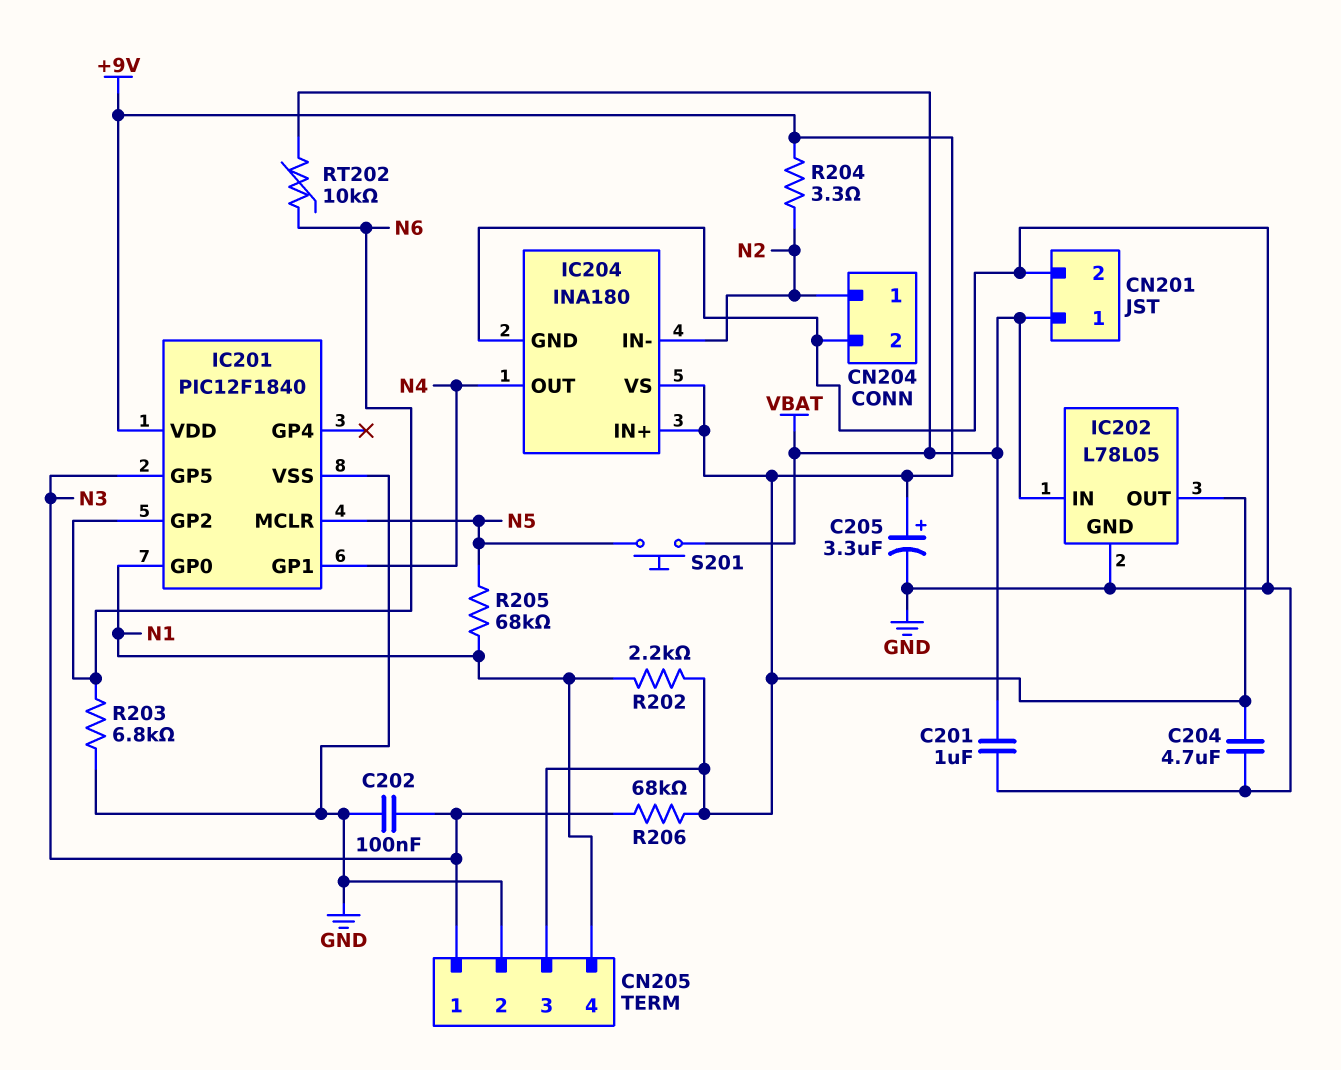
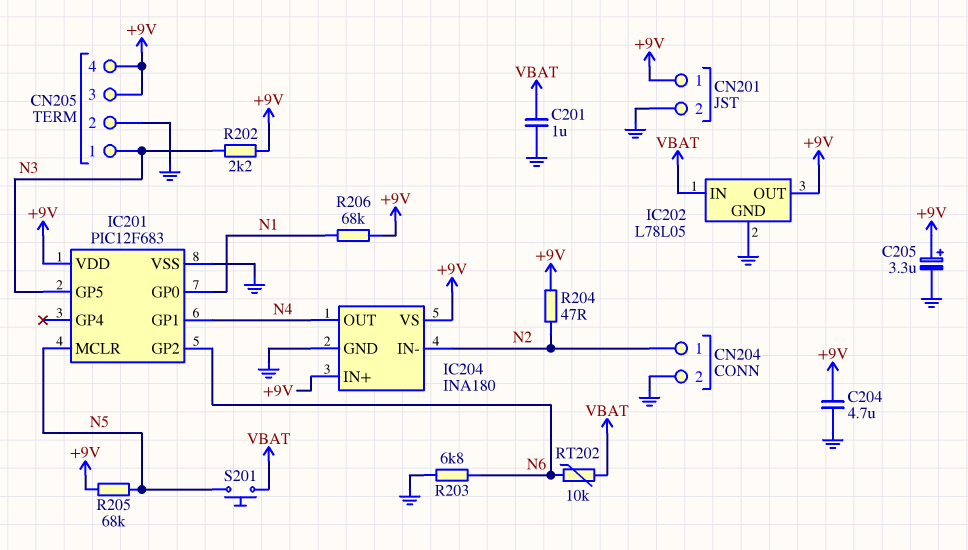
C202: 100nF (GND, N3) -> none
CN201 pin 1: VBAT -> +9V
CN205 pin 4: N1 -> +9V
IC201: PIC12F1840 -> PIC12F683
R202: 2.2k (+9V, N1) -> 2.2k (+9V, N3)
R204: 3.3 (+9V, N2) -> 47 (+9V, N2)
R205: 68k (N1, N5) -> 68k (+9V, N5)
R206: 68k (+9V, N3) -> 68k (+9V, N1)

